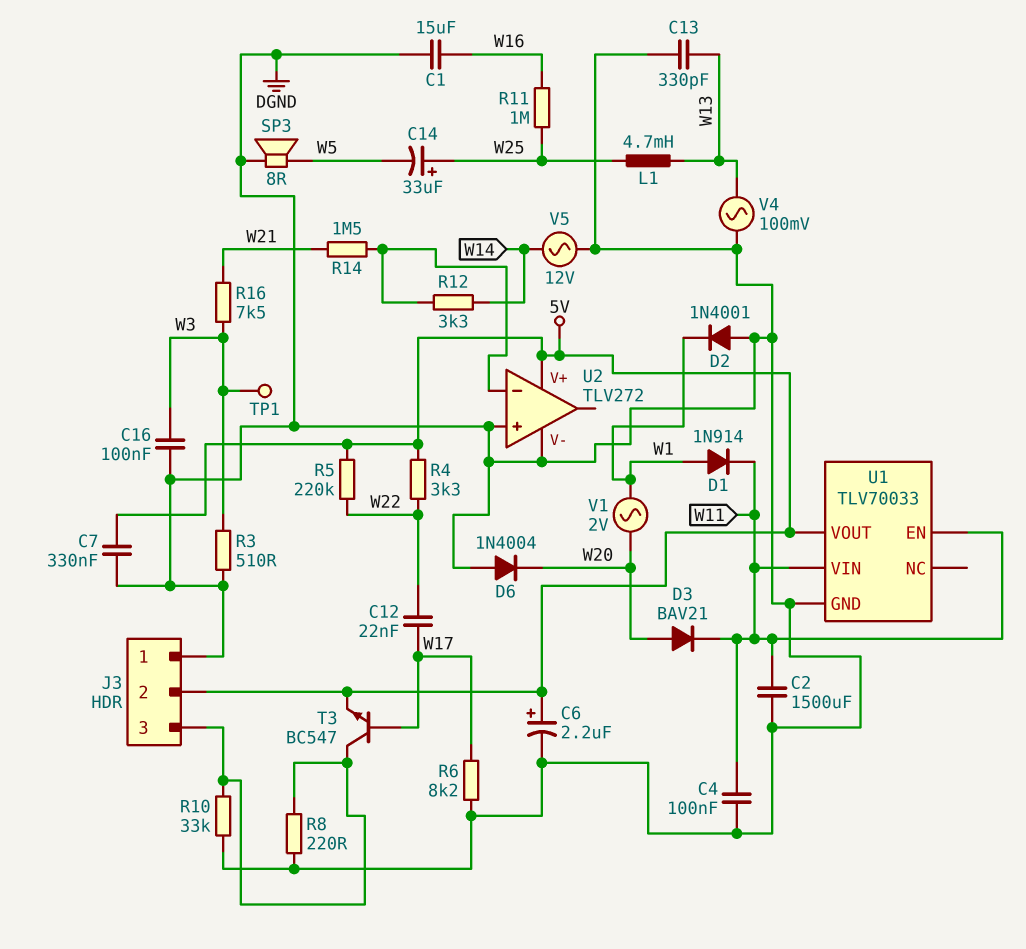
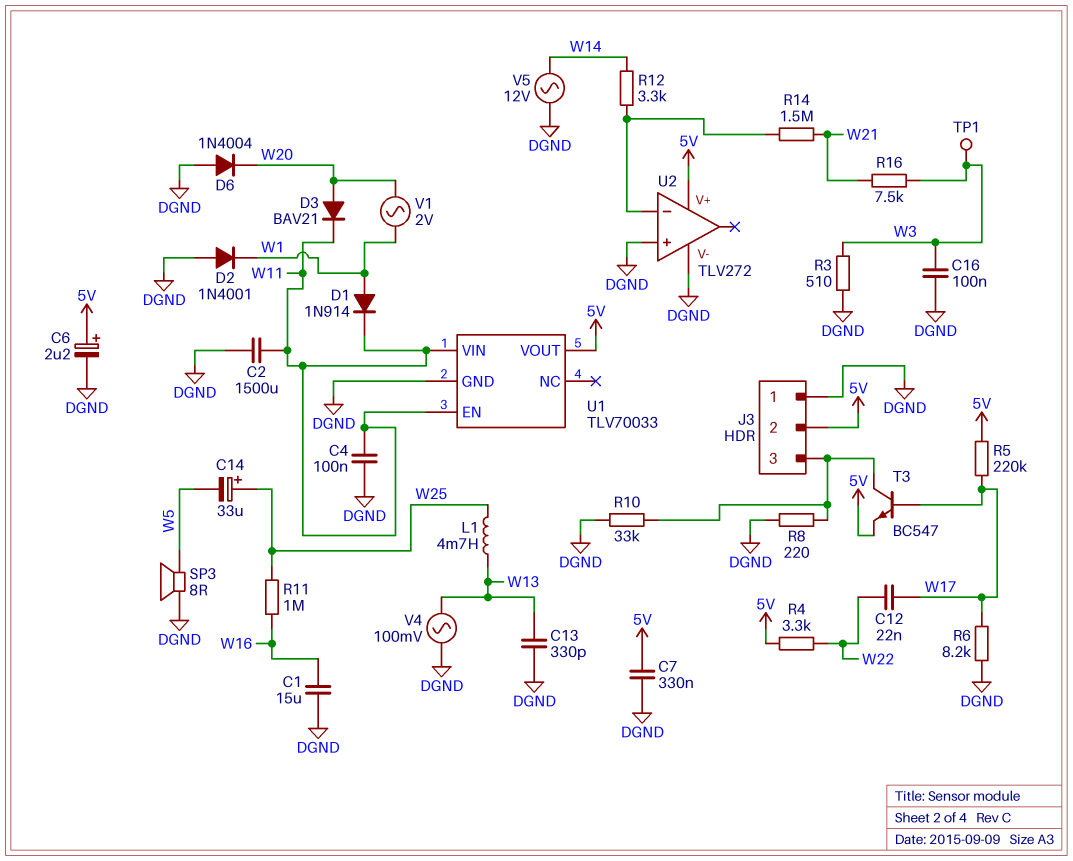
R5: 220k (5V, W22) -> 220k (5V, W17)

